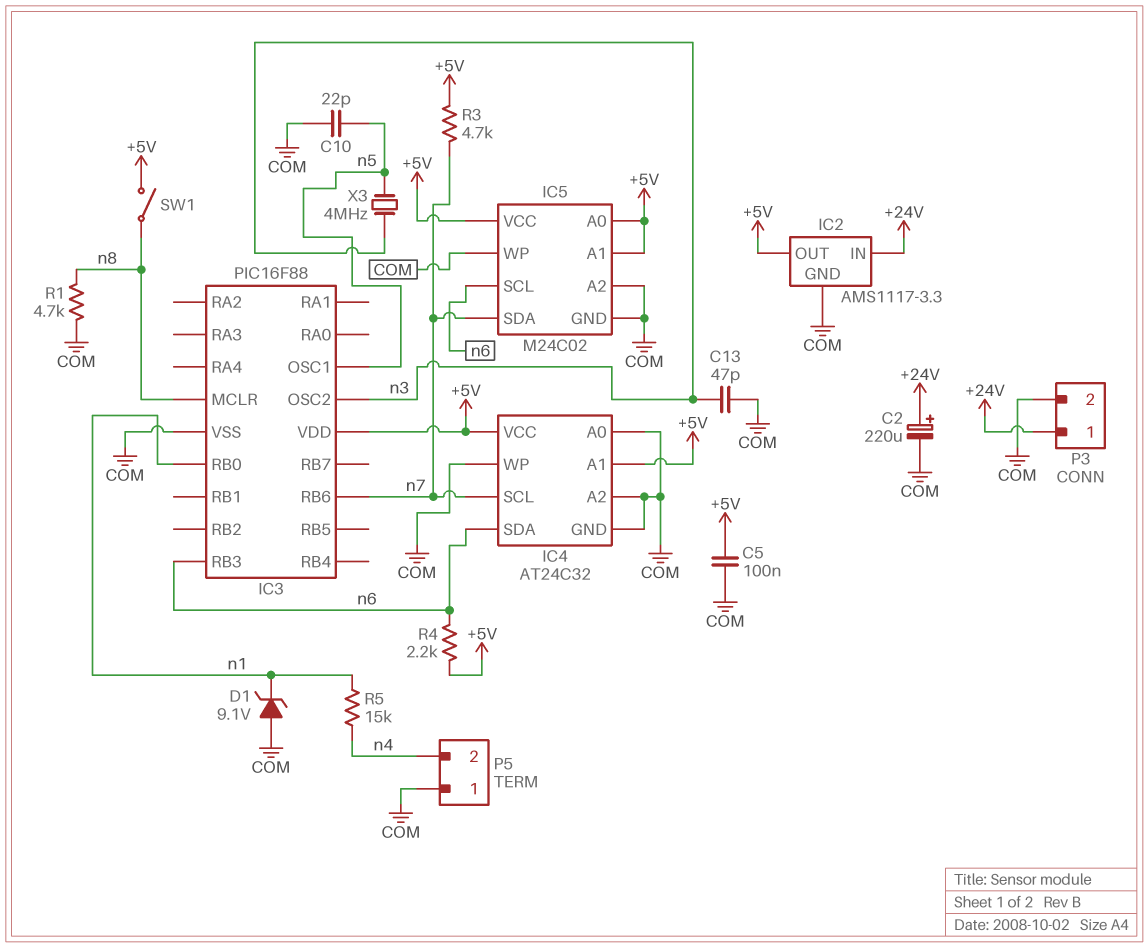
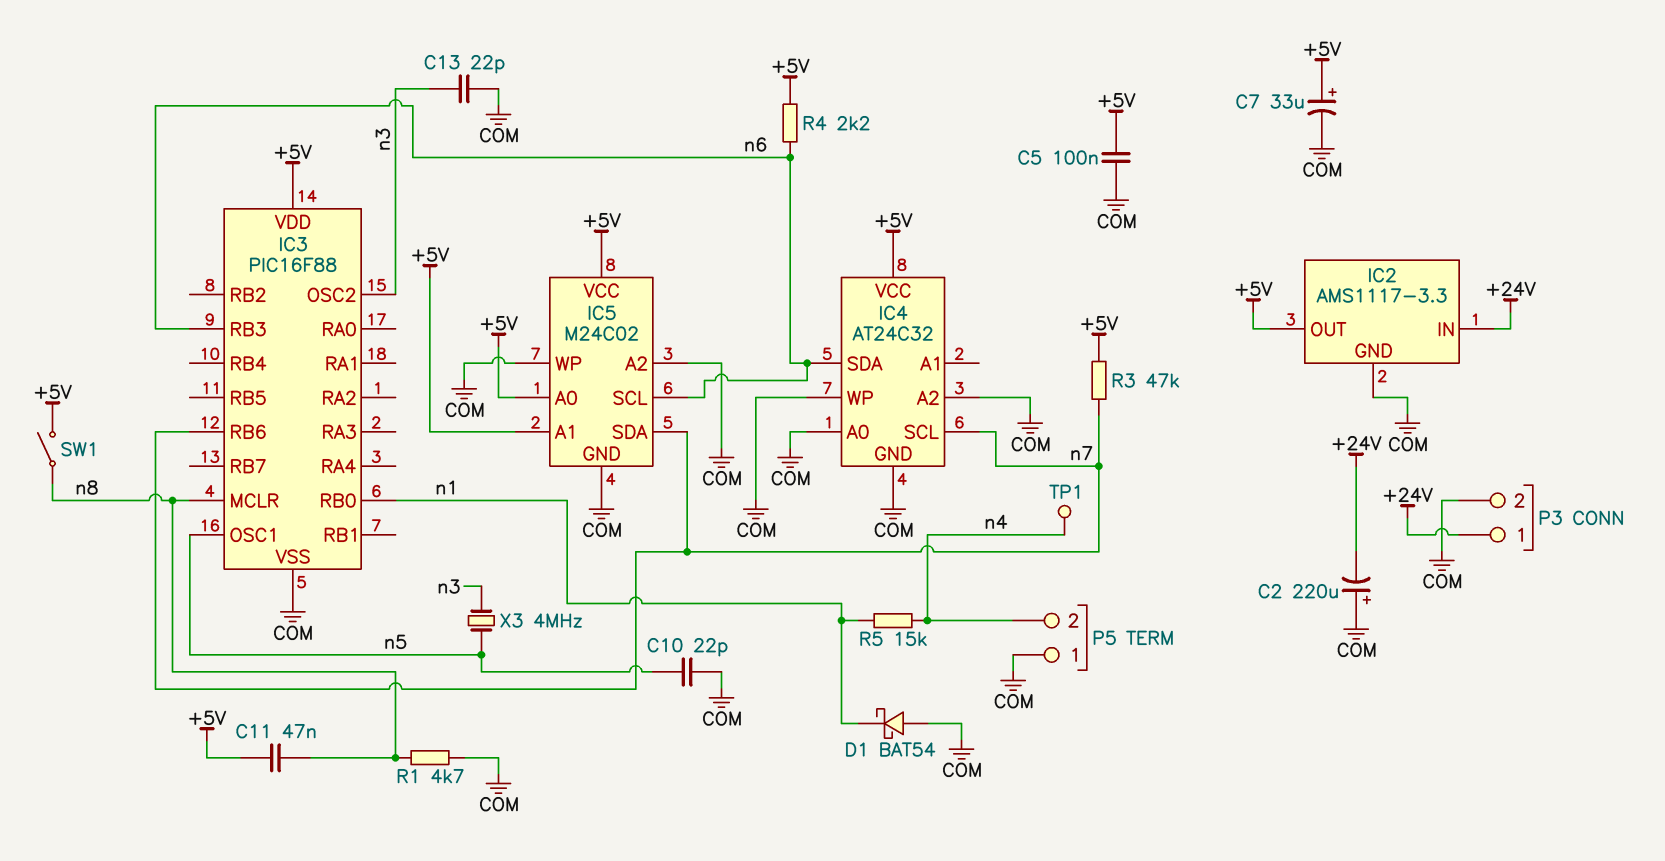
C2: 220uF (plus +24V, minus COM) -> 220uF (plus COM, minus +24V)
C7: none -> 33uF (plus +5V, minus COM)
C11: none -> 47nF (+5V, n8)
C13: 47pF (COM, n3) -> 22pF (COM, n3)
D1: zener 9.1V (A COM, K n1) -> schottky BAT54 (A COM, K n1)
IC4 pin A1: +5V -> none
R3: 4.7k (+5V, n7) -> 47k (+5V, n7)
TP1: none -> test point (n4)

